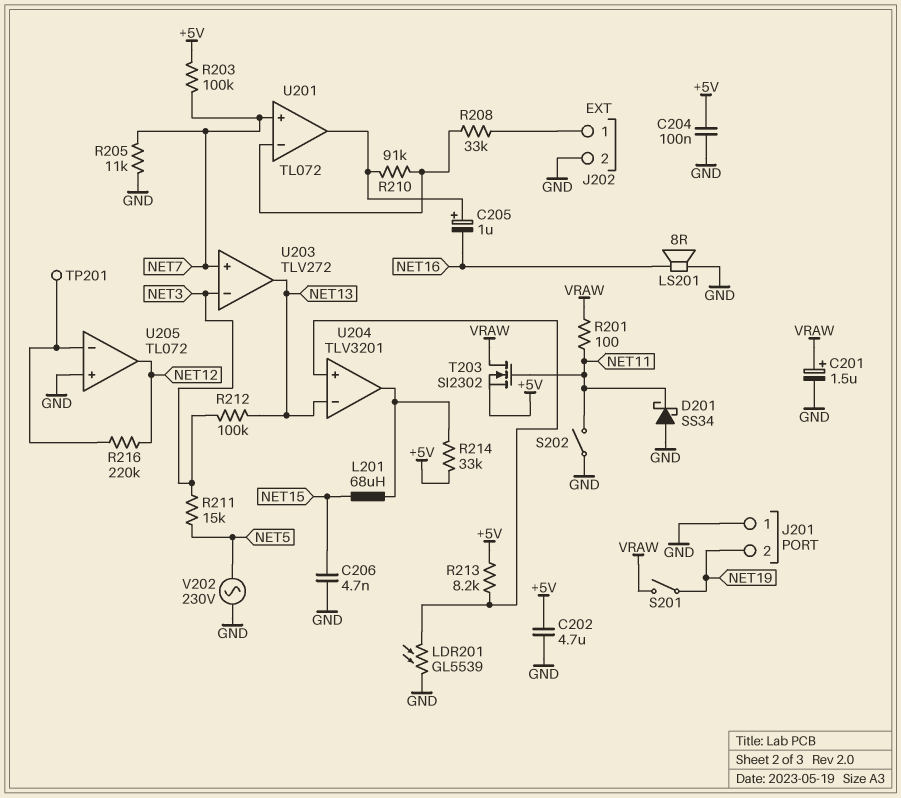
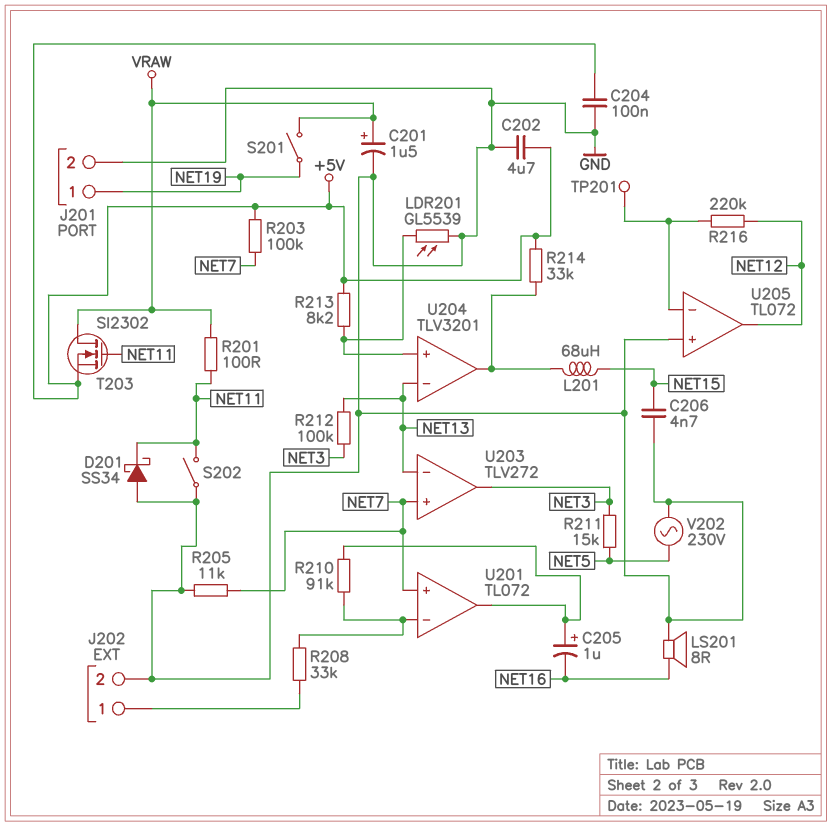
J201 pin 1: GND -> NET19
J201 pin 2: NET19 -> GND
U203 pin in-: NET3 -> NET13
U203 pin out: NET13 -> NET3

